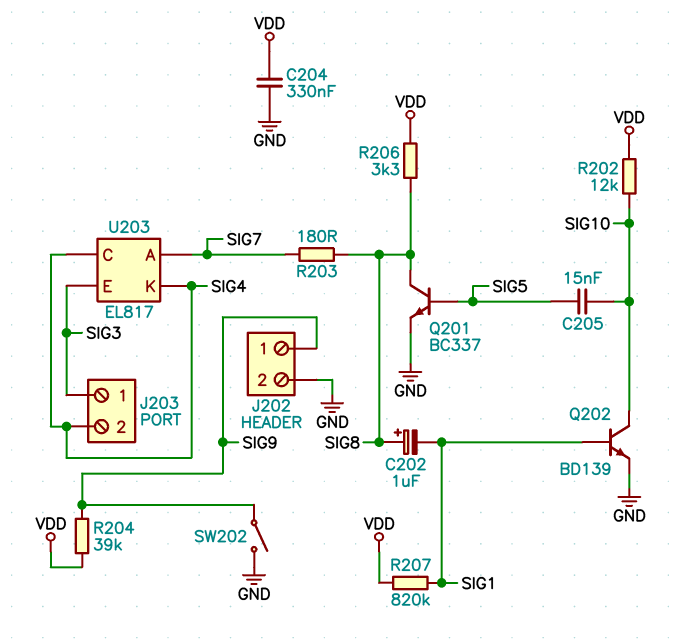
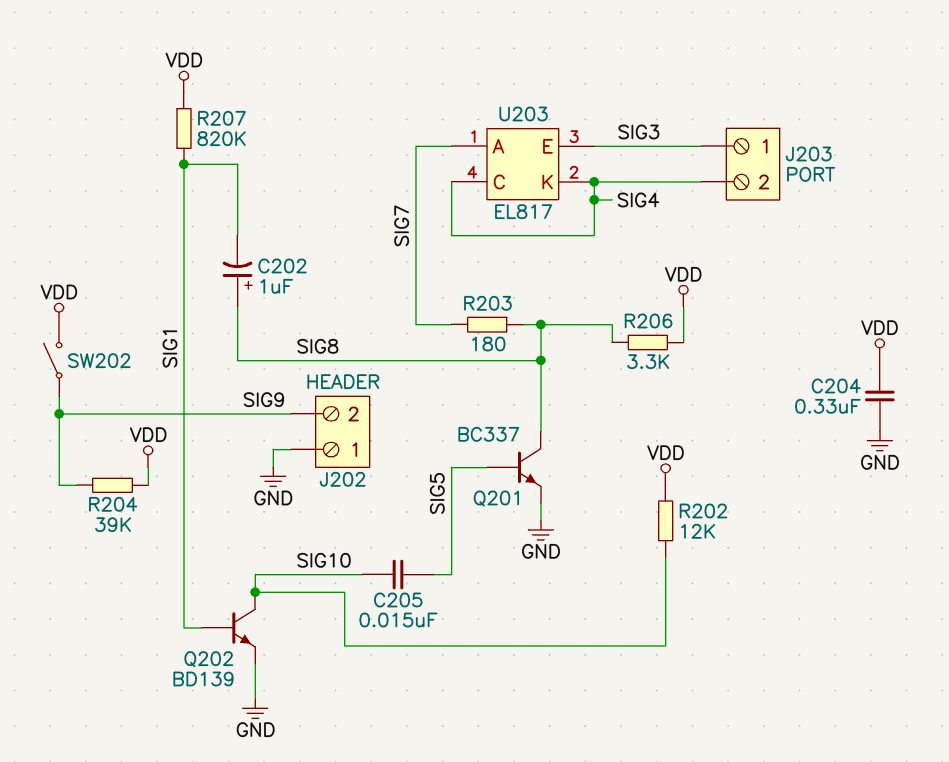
J202 pin 1: SIG9 -> GND
J202 pin 2: GND -> SIG9
SW202: switch (GND, SIG9) -> switch (SIG9, VDD)

